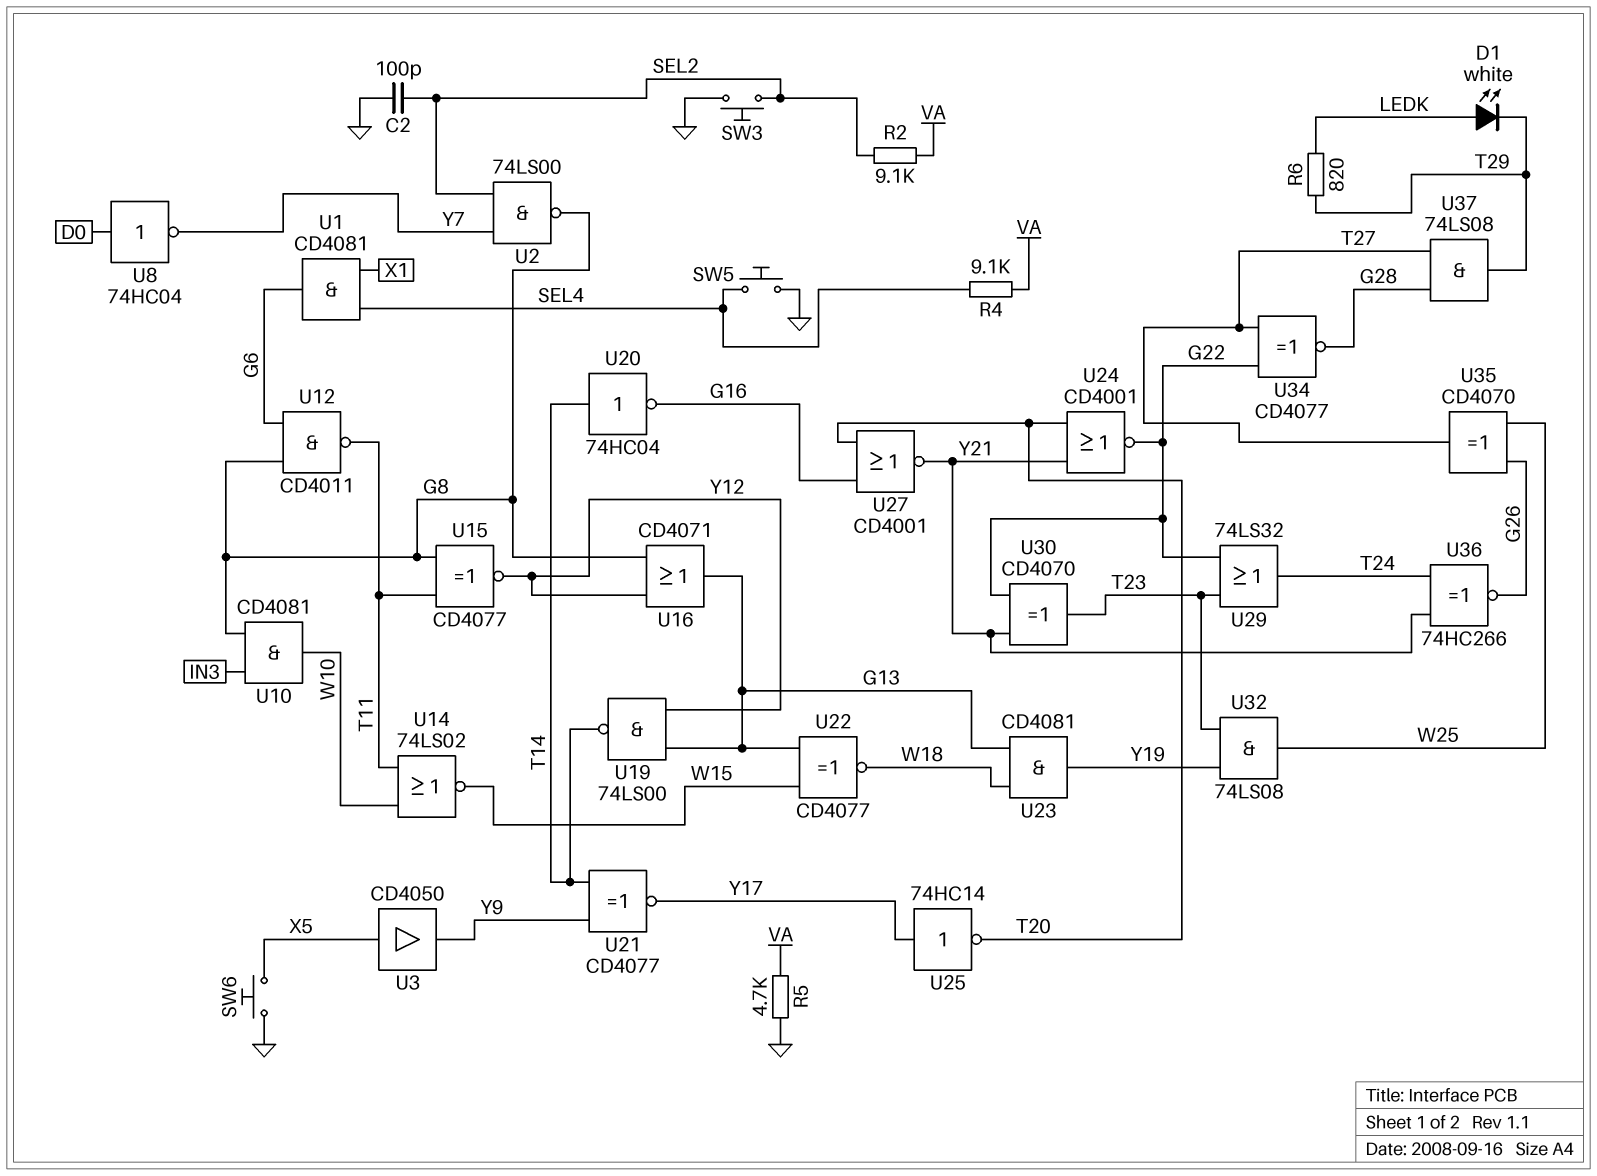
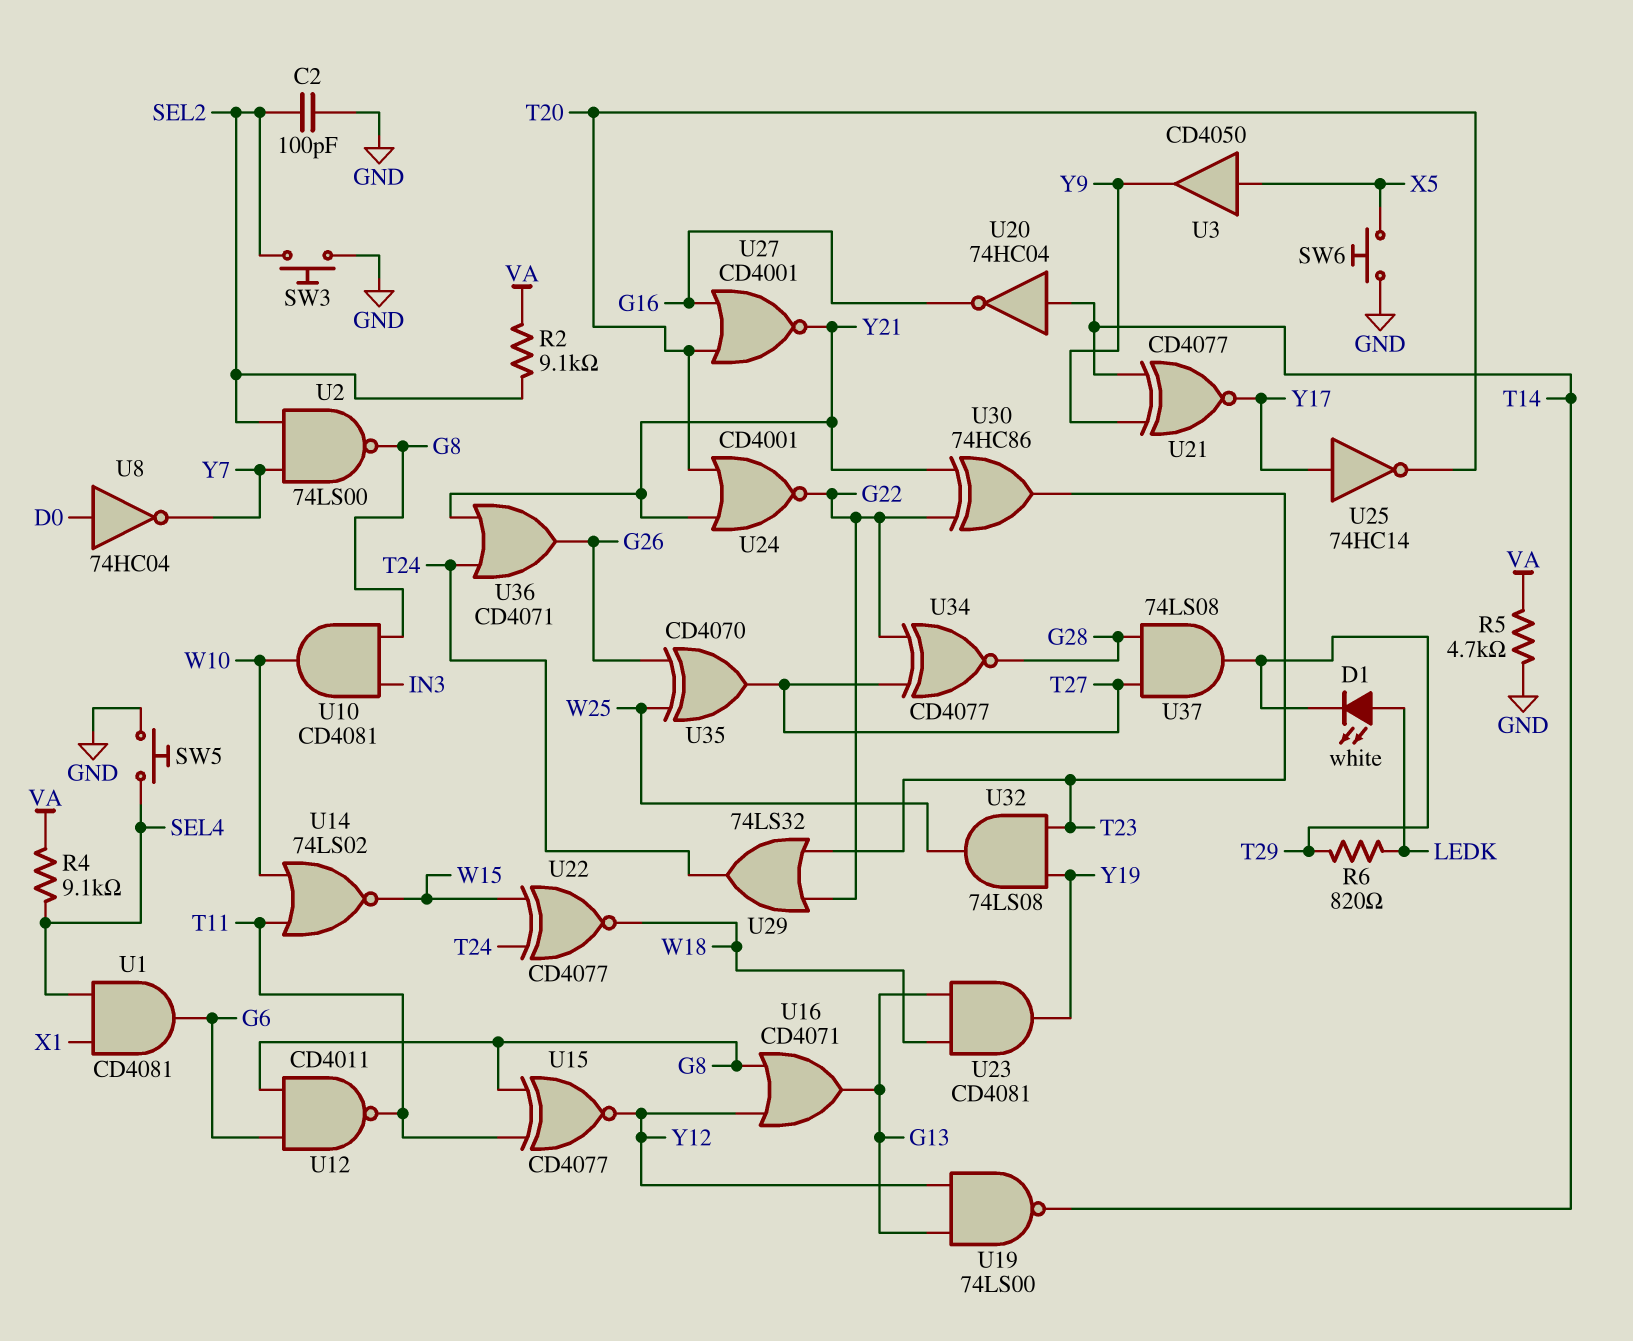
U22: XNOR CD4077 (in G13, in W15, out W18) -> XNOR CD4077 (in T24, in W15, out W18)
U30: XOR CD4070 (in G22, in Y21, out T23) -> XOR 74HC86 (in G22, in Y21, out T23)
U36: XNOR 74HC266 (in T24, in Y21, out G26) -> OR CD4071 (in T24, in Y21, out G26)

